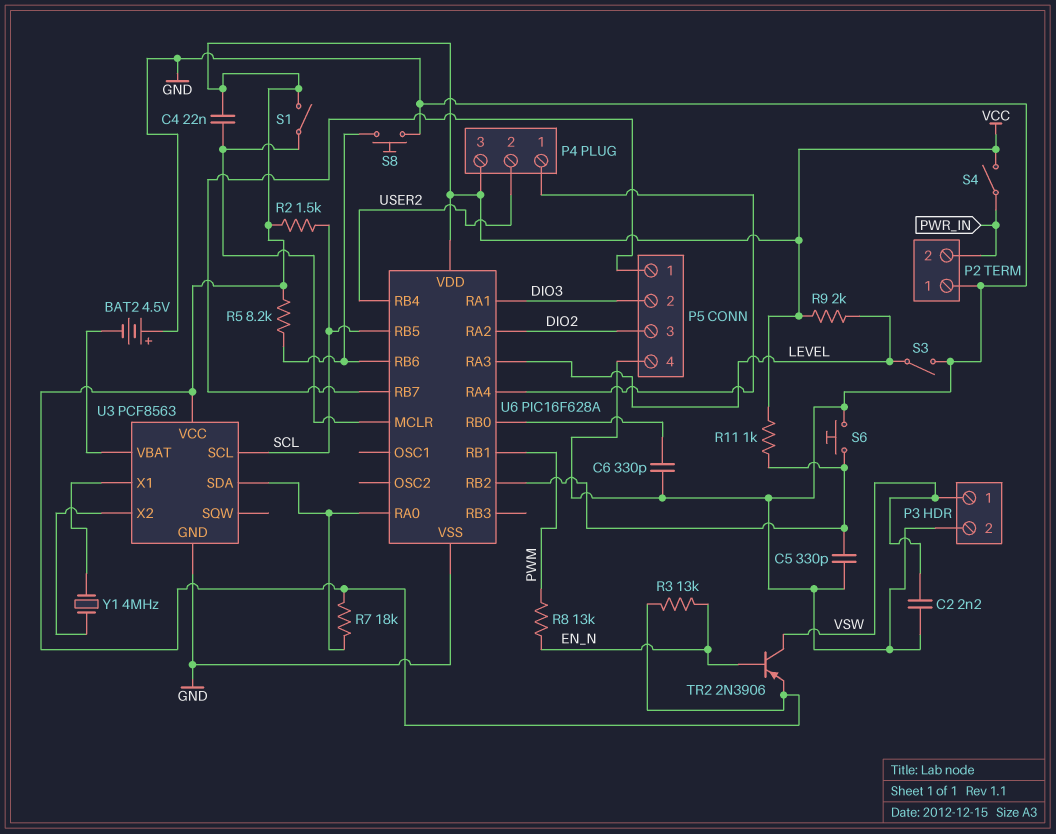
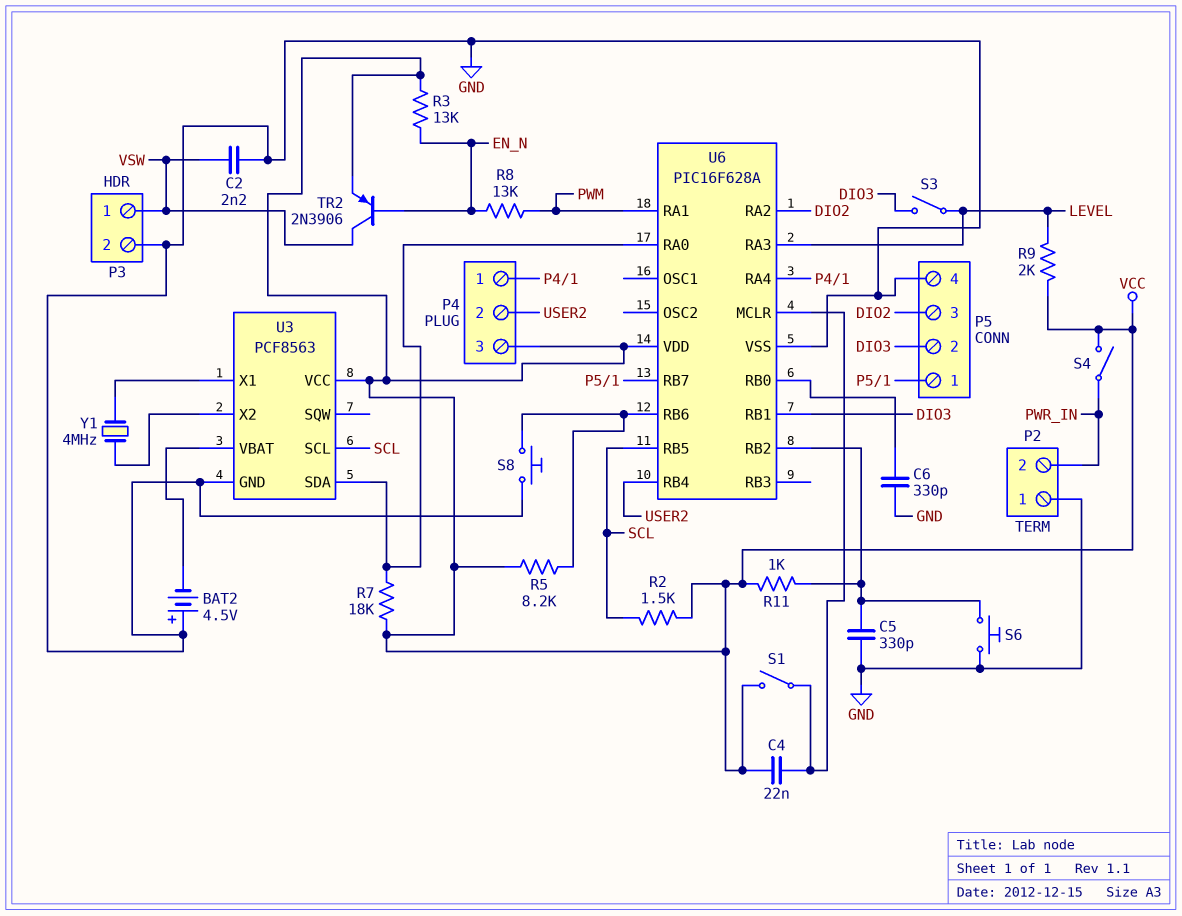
S3: switch (GND, LEVEL) -> switch (DIO3, LEVEL)
U6 pin RA1: DIO3 -> PWM
U6 pin RB1: PWM -> DIO3

